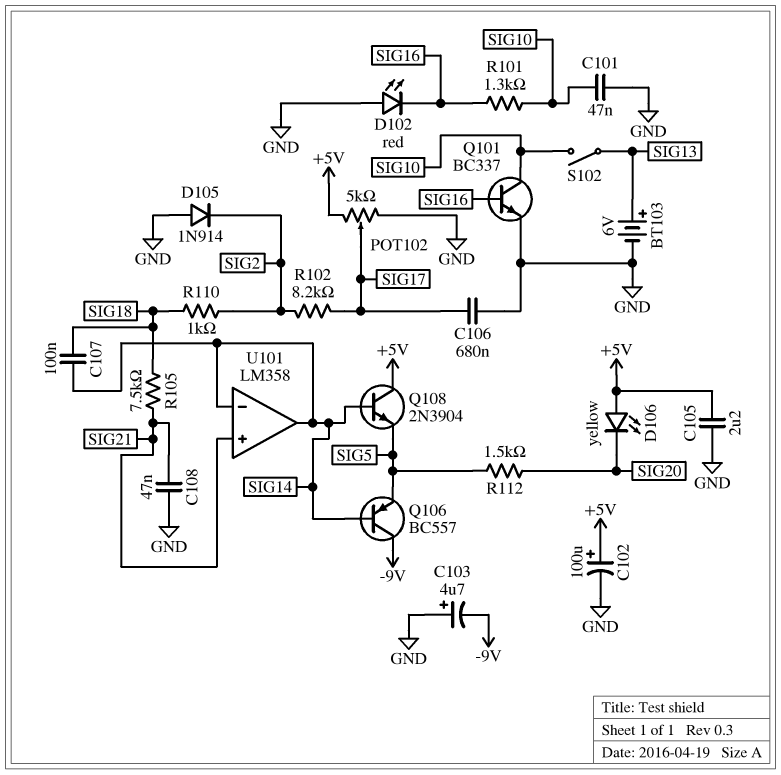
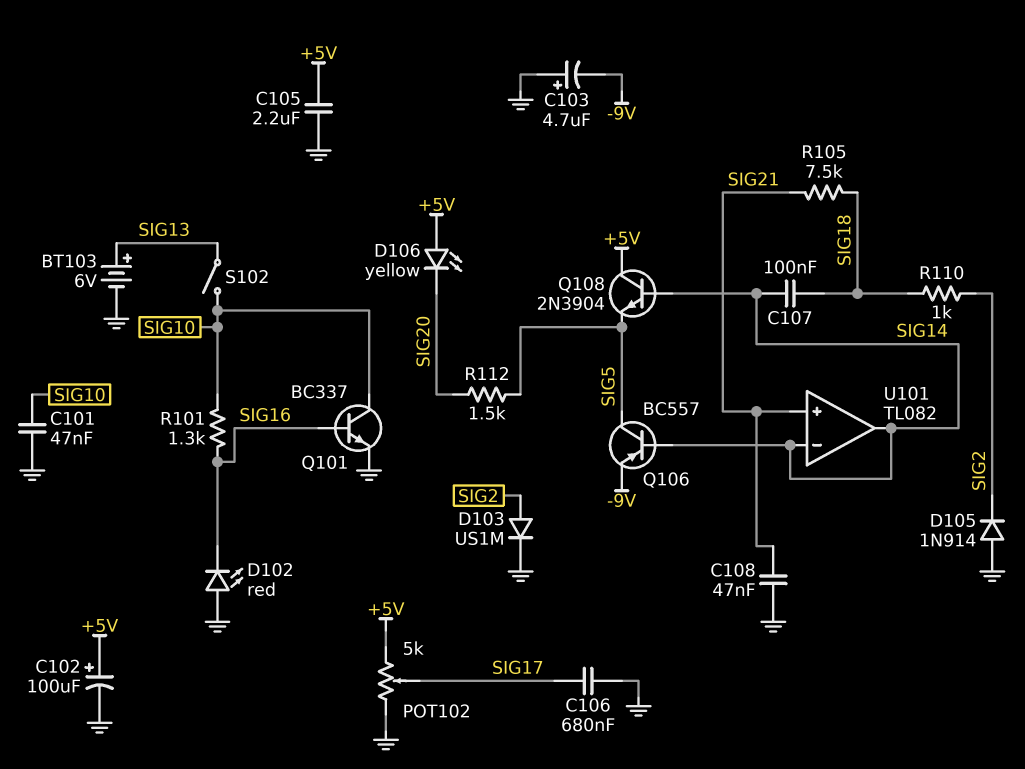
D103: none -> diode US1M (A SIG2, K GND)
Q106: PNP BC557 (B SIG14, C -9V, E SIG5) -> PNP BC557 (B SIG14, C SIG5, E -9V)
R102: 8.2k (SIG2, SIG17) -> none
U101: LM358 -> TL082

